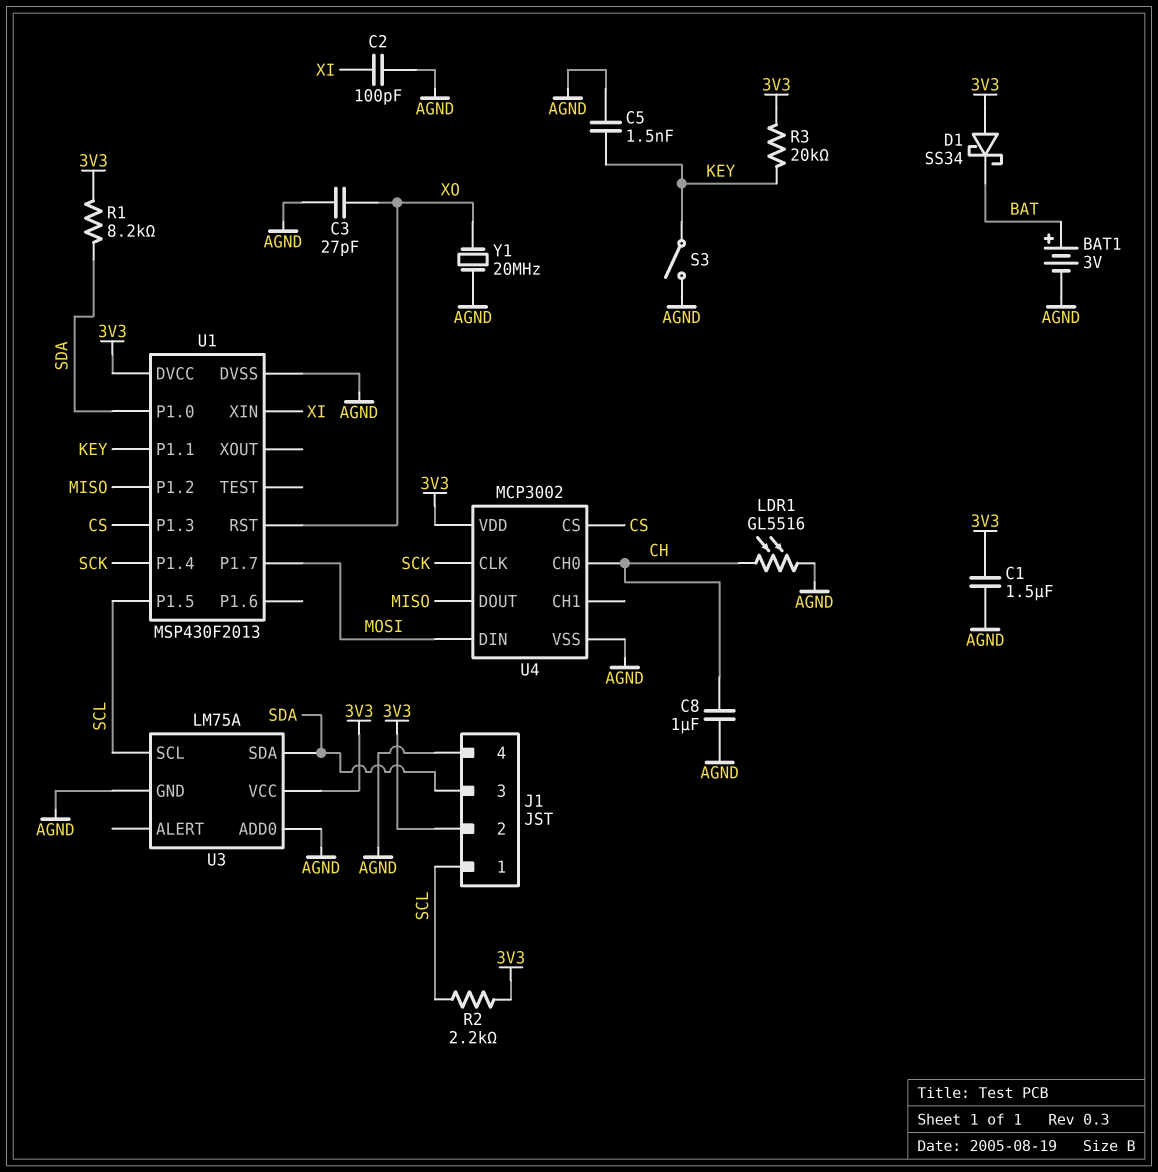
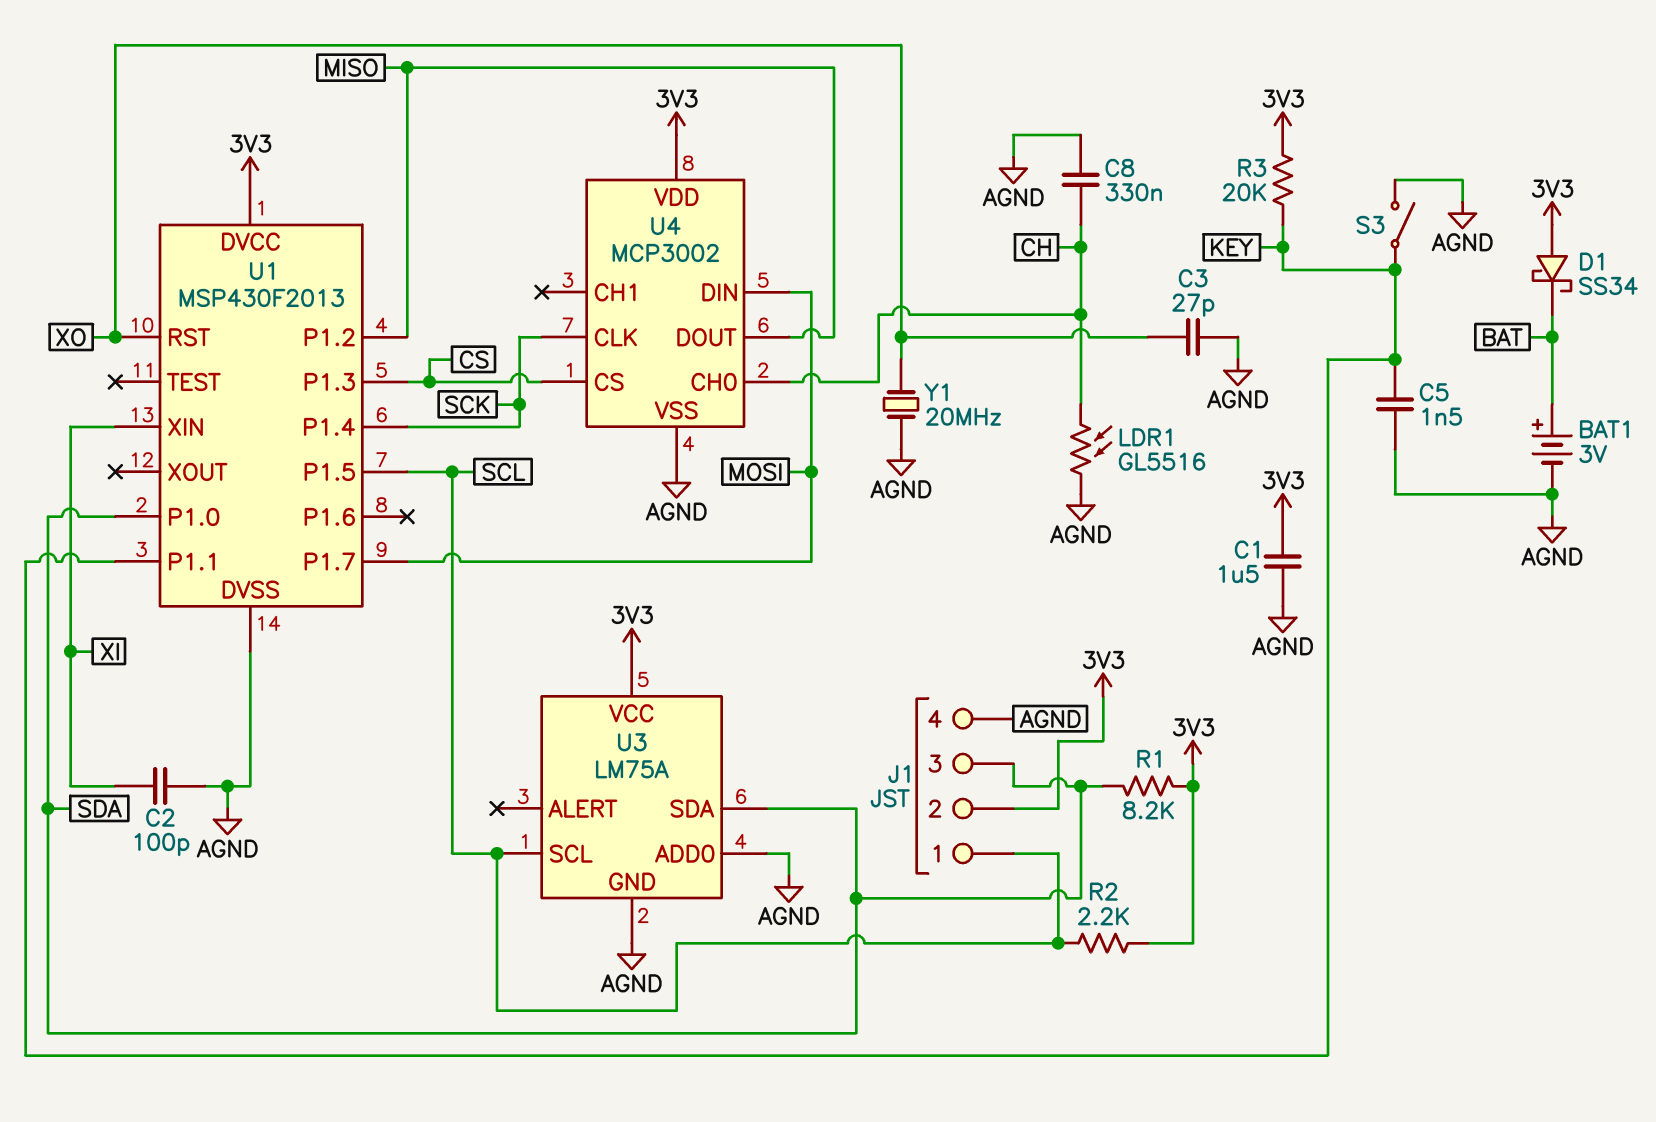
C8: 1uF (AGND, CH) -> 330nF (AGND, CH)

